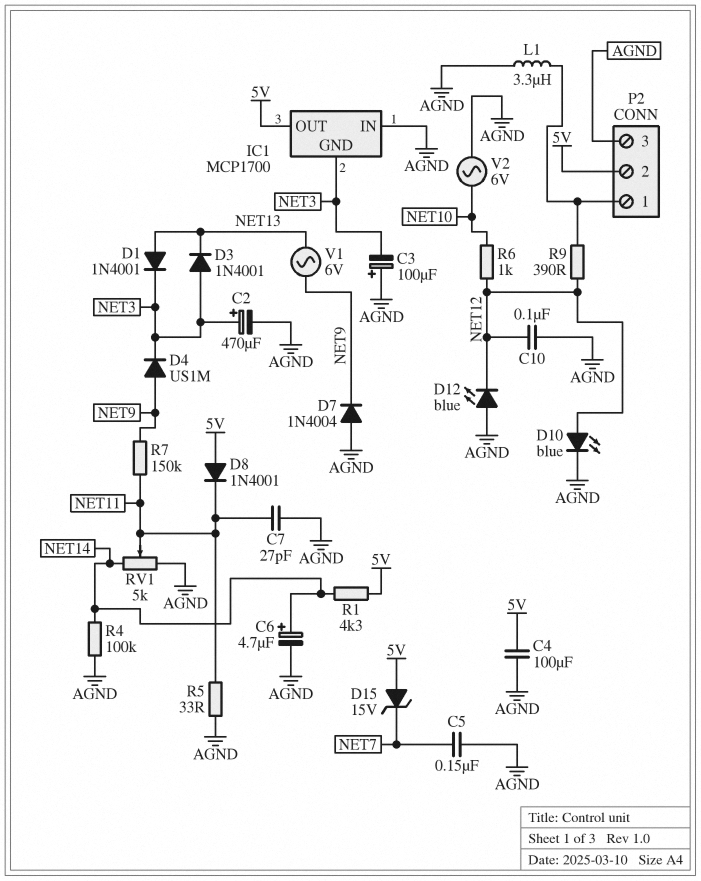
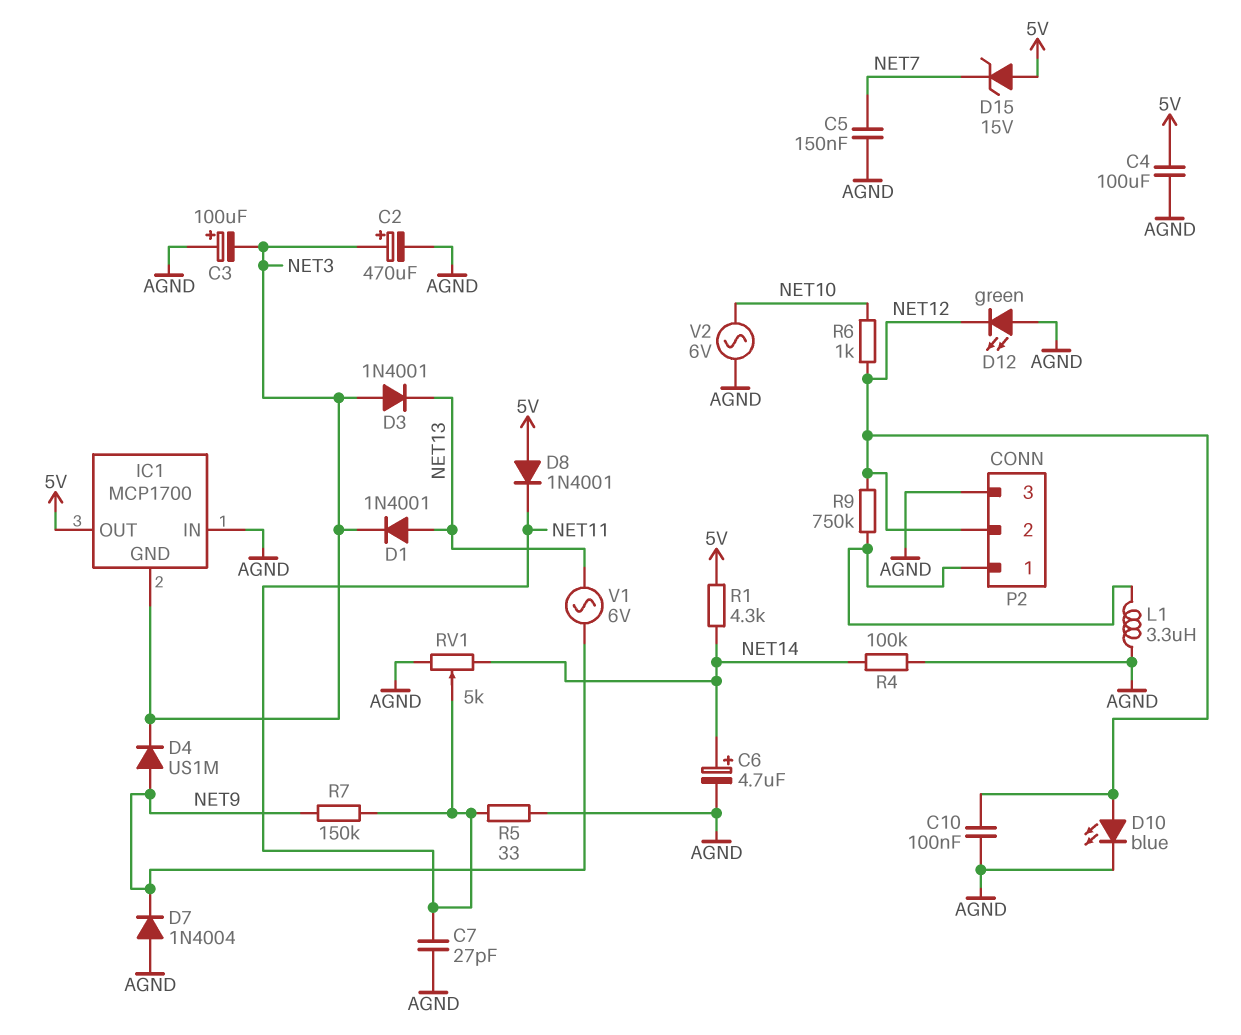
D12: LED blue (A AGND, K NET12) -> LED green (A AGND, K NET12)
P2 pin 2: 5V -> NET12
R9: 390 (NET12, P2/1) -> 750k (NET12, P2/1)

